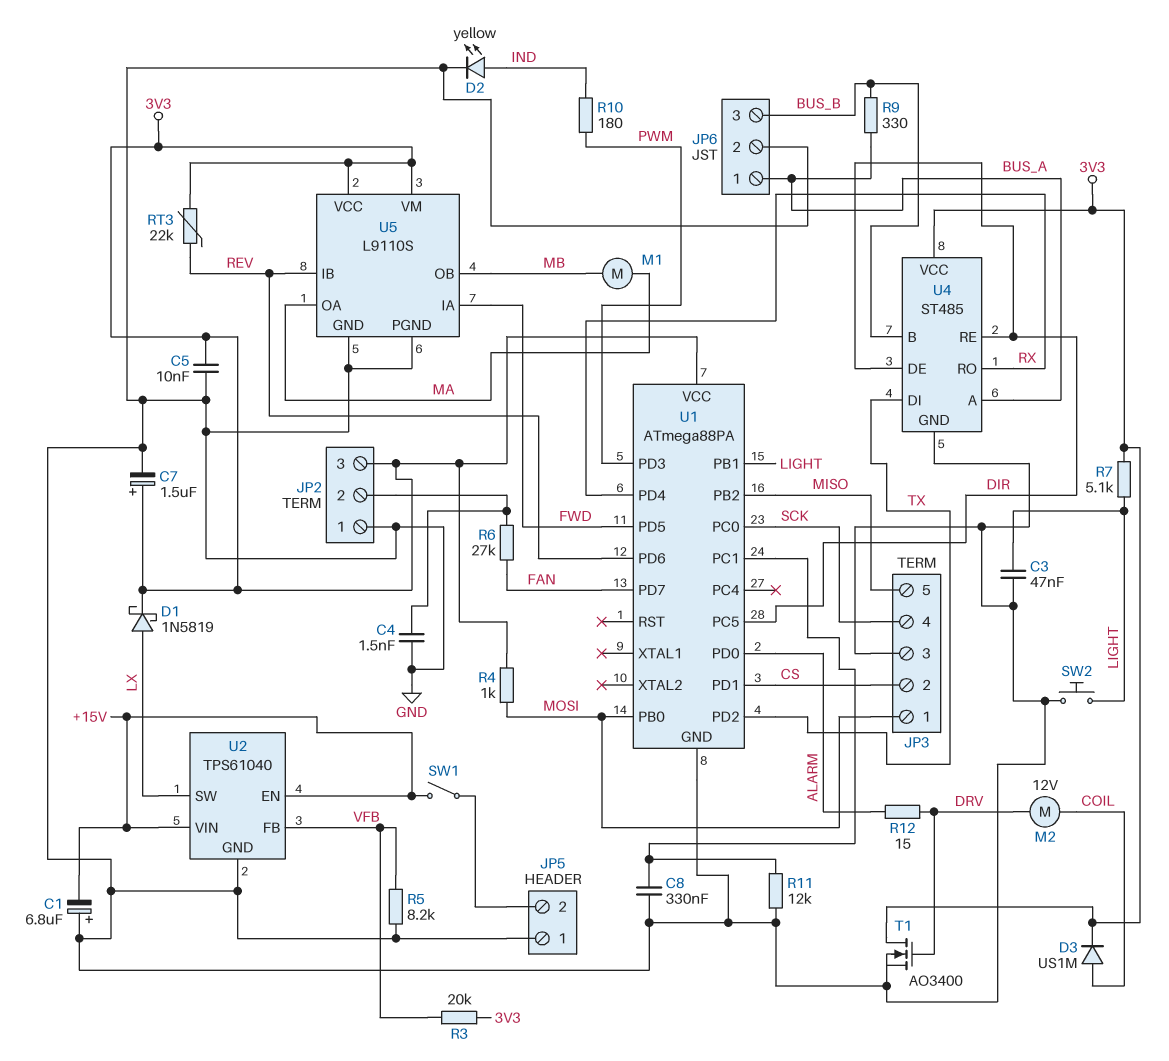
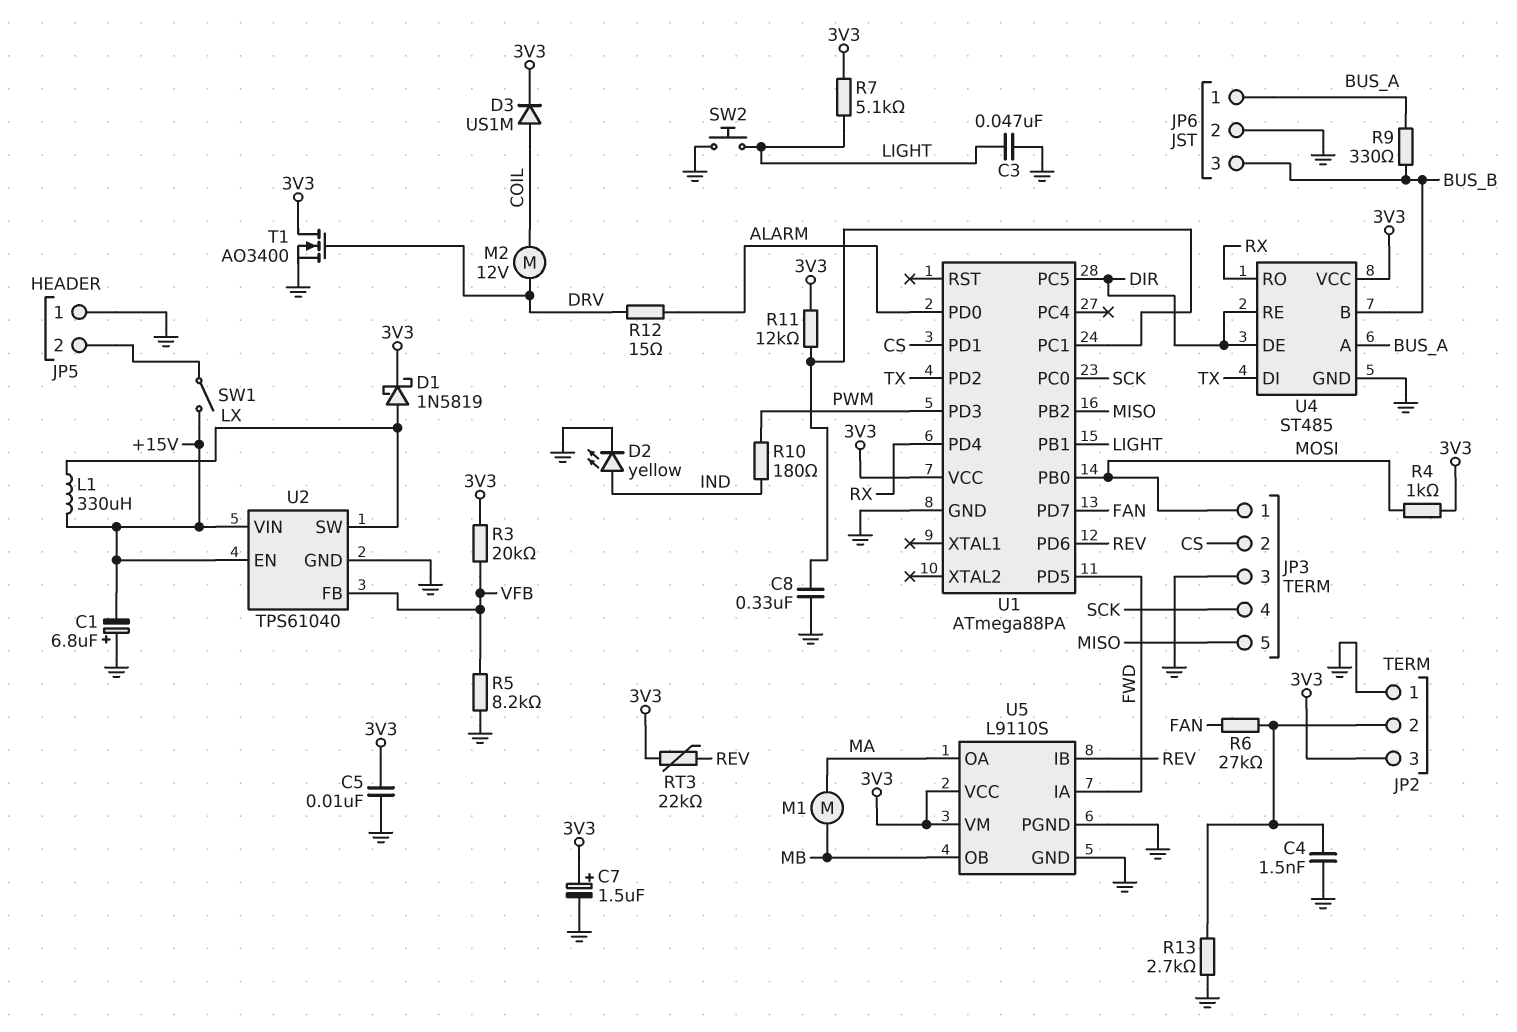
L1: none -> 330uH (+15V, LX)
R11: 12k (GND, U1/PC1) -> 12k (3V3, U1/PC1)
R13: none -> 2.7k (GND, JP2/2)

